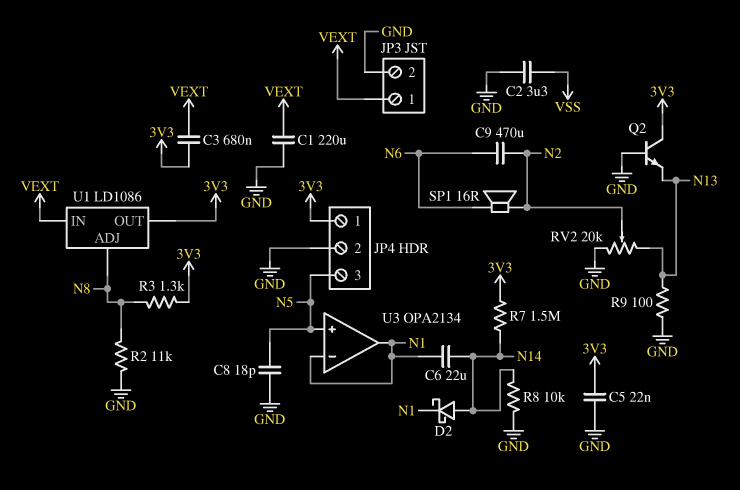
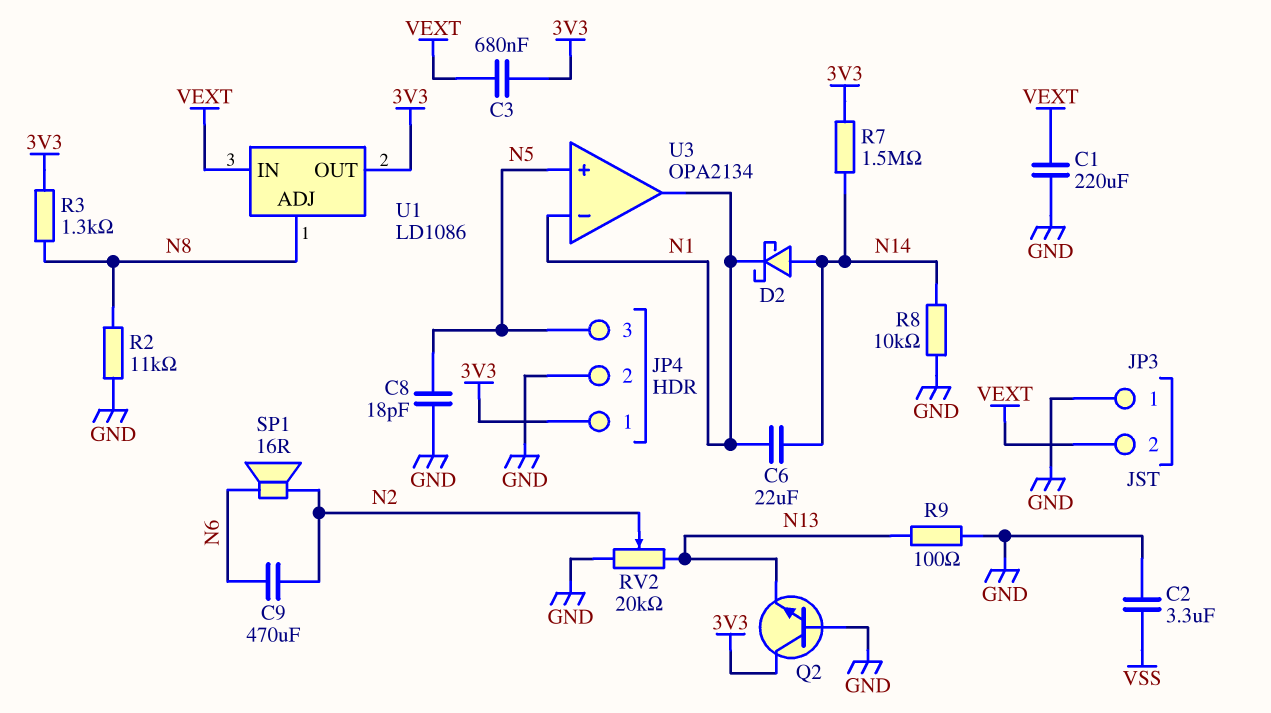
C5: 22nF (3V3, GND) -> none
JP3 pin 1: VEXT -> GND
JP3 pin 2: GND -> VEXT

